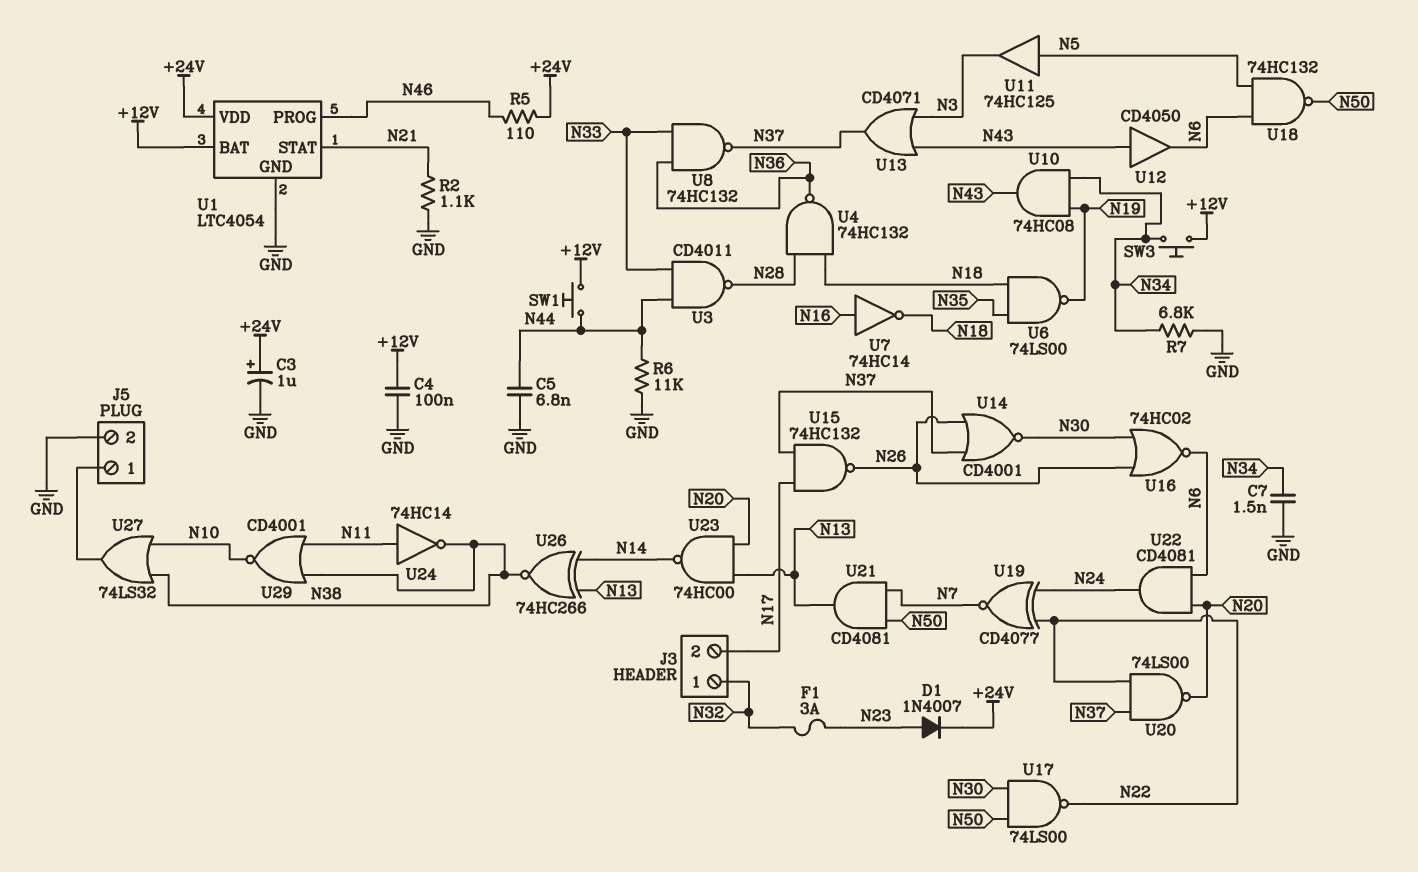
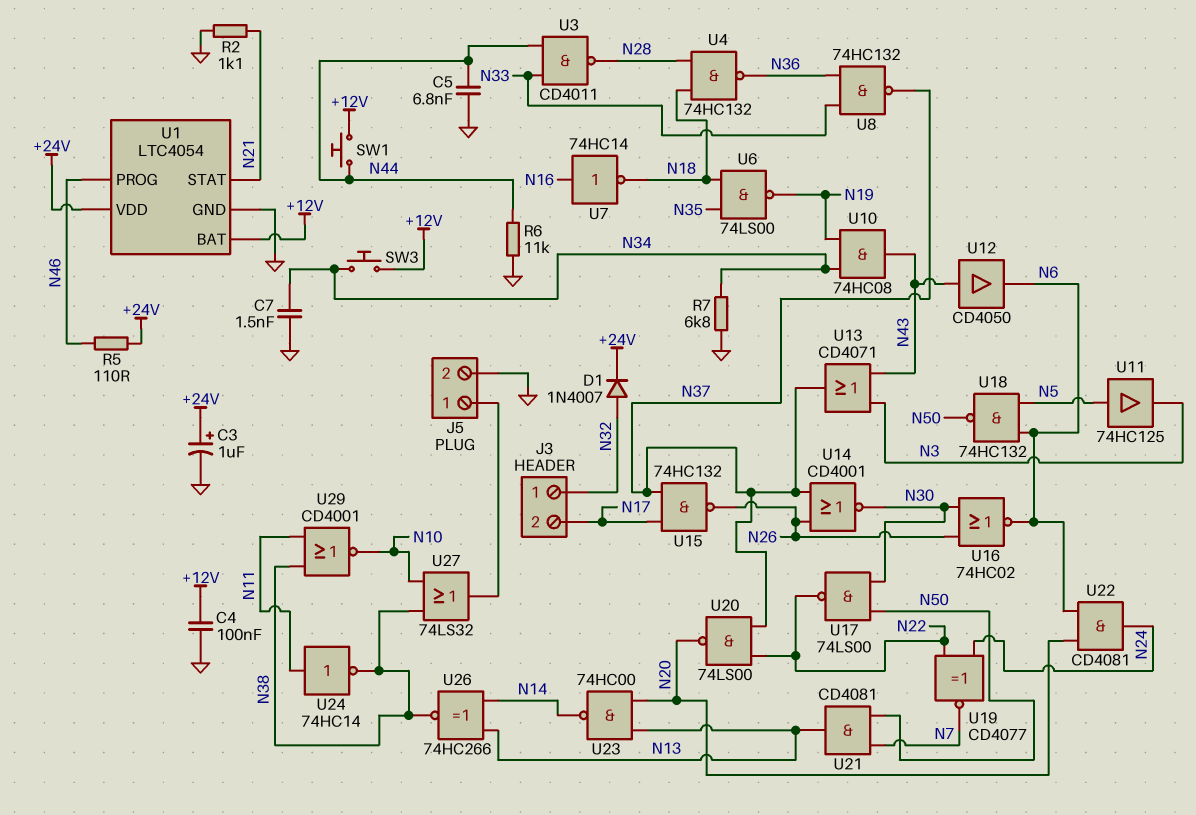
D1: diode 1N4007 (A N23, K +24V) -> diode 1N4007 (A N32, K +24V)
F1: 3A (N23, N32) -> none

